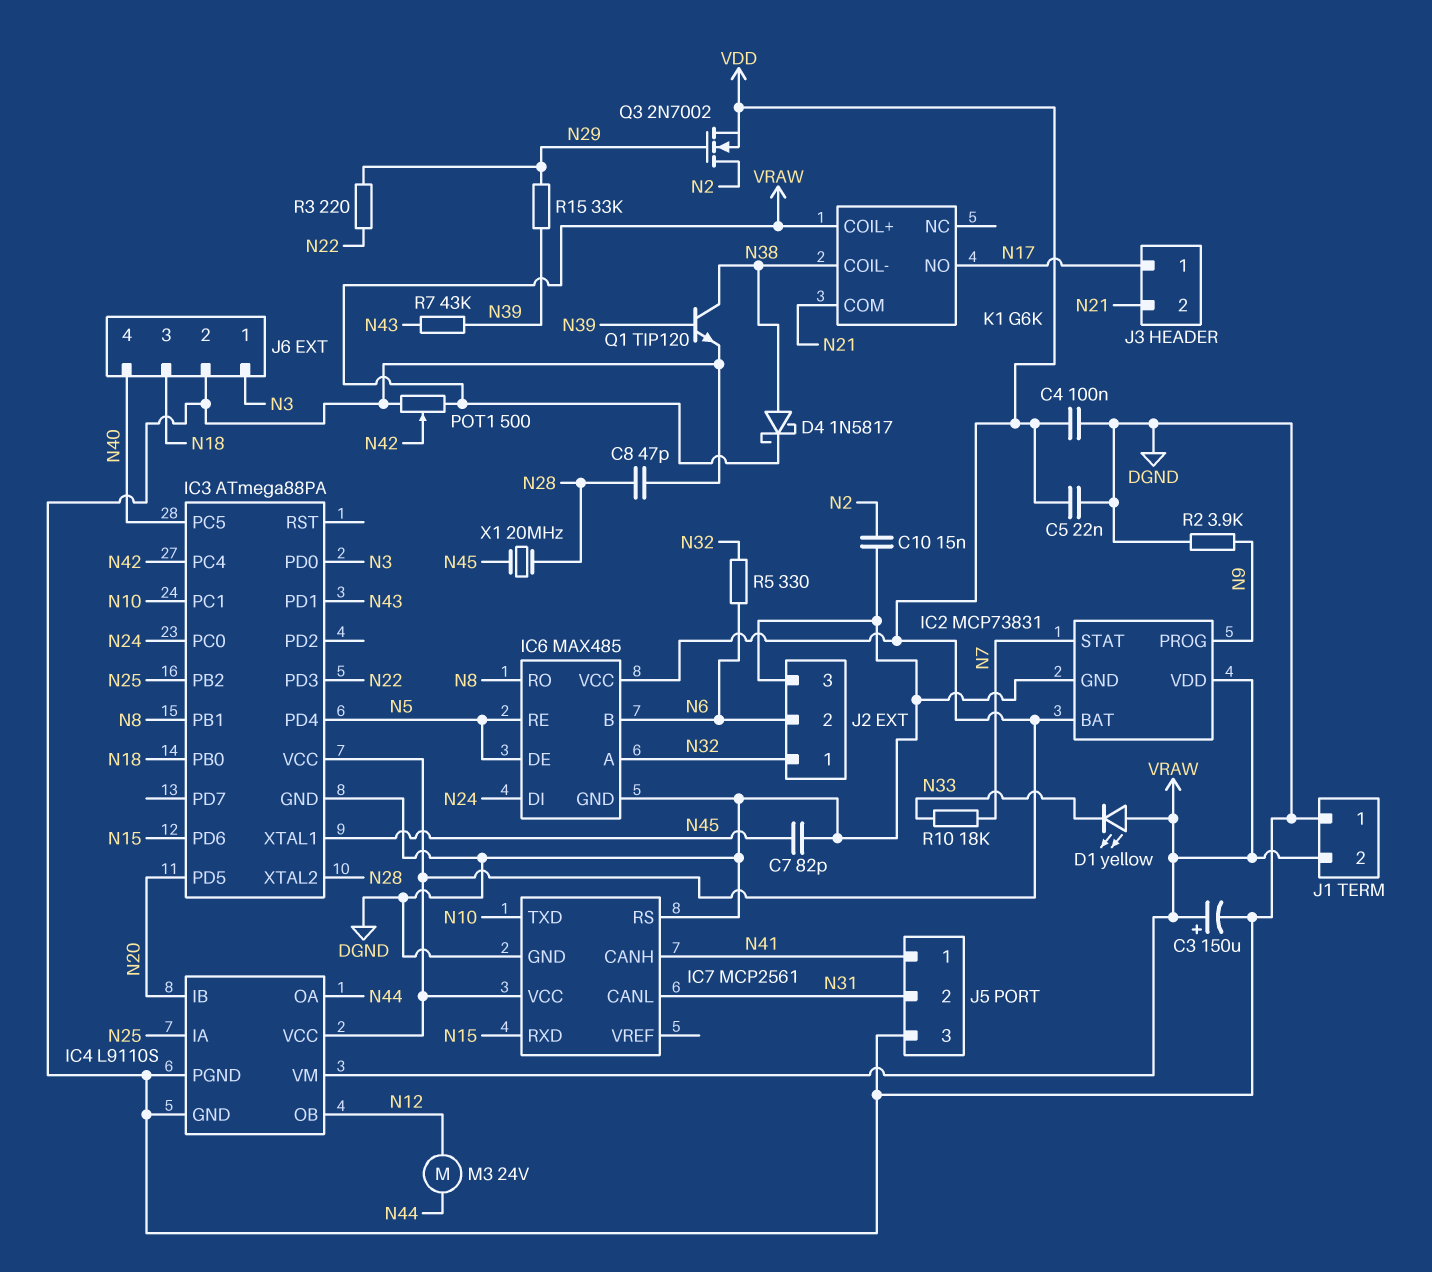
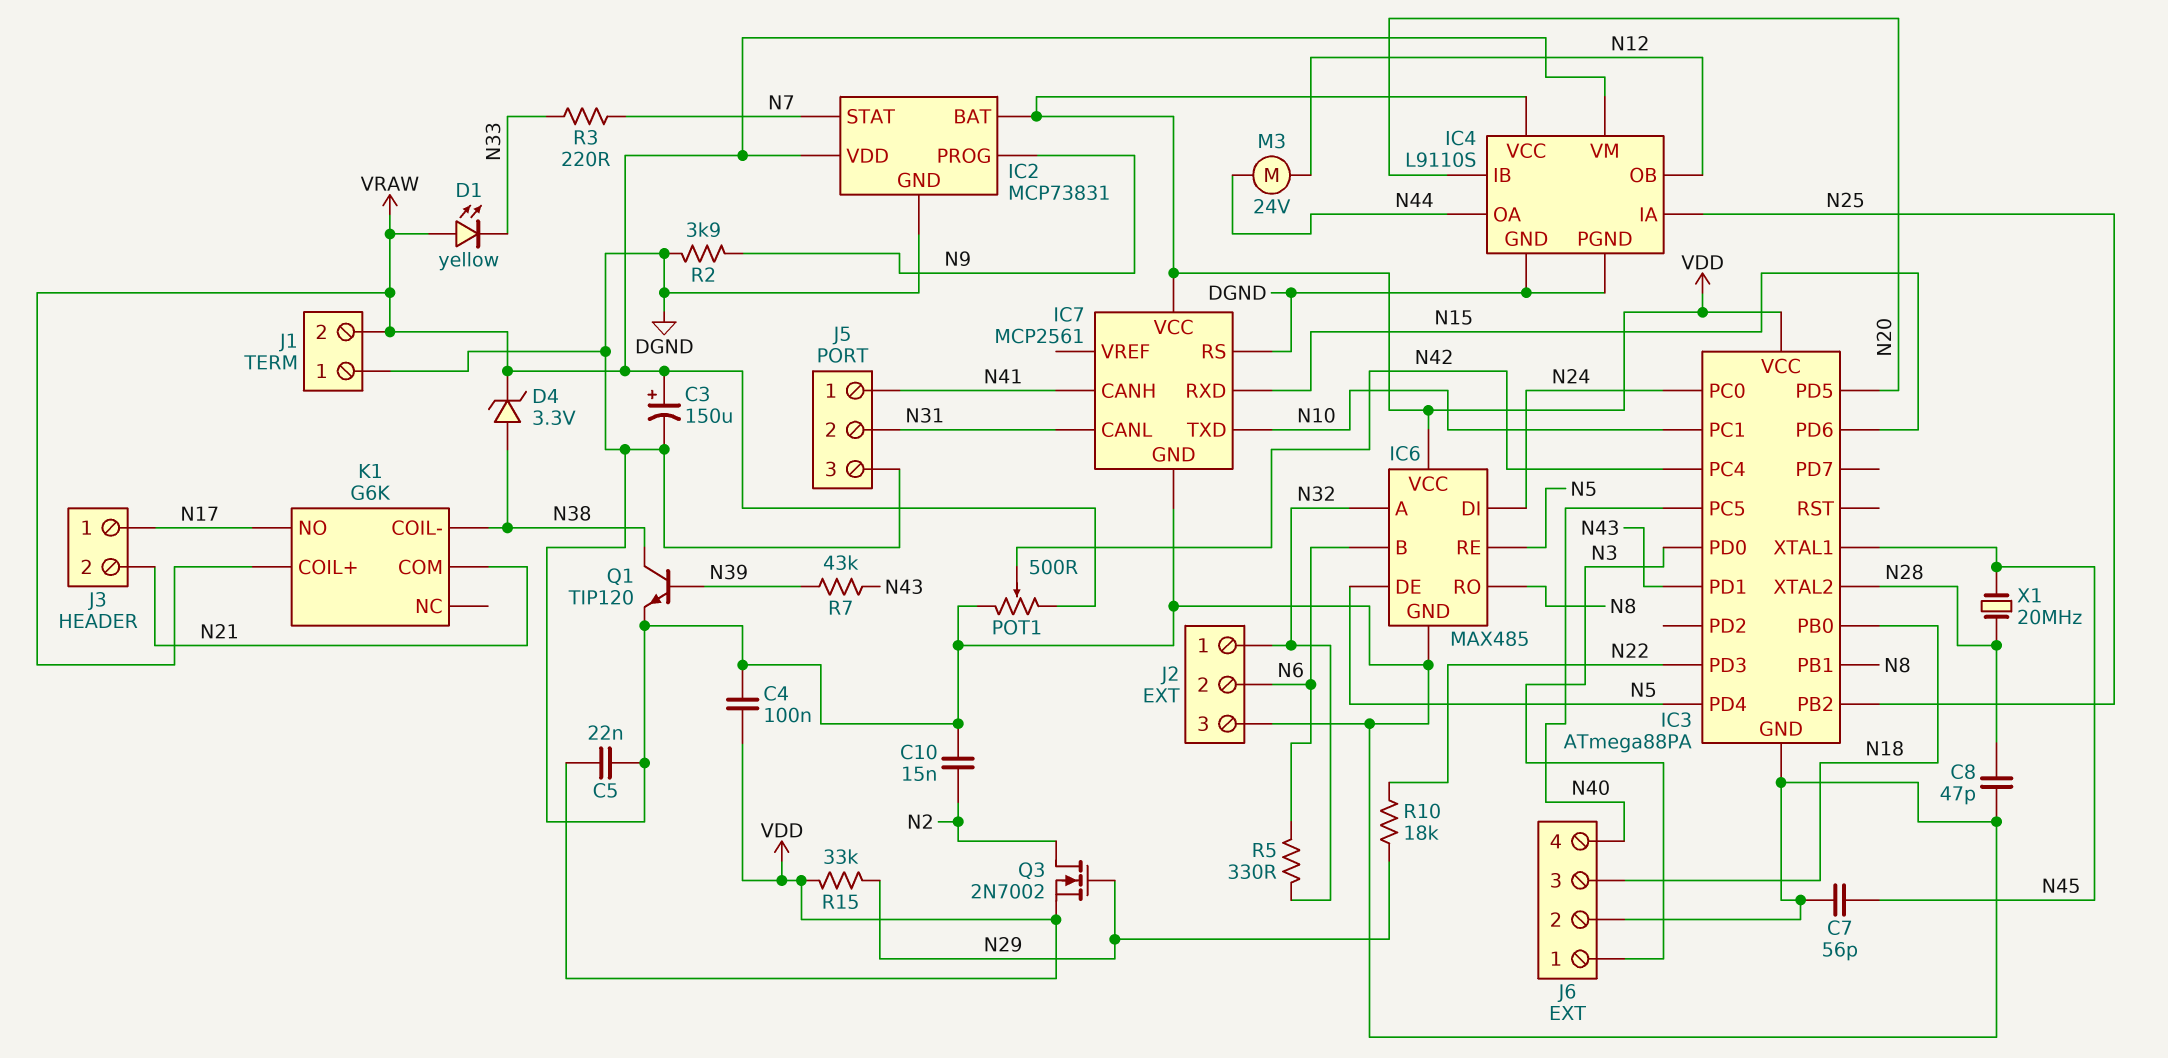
C7: 82pF (DGND, N45) -> 56pF (DGND, N45)
D4: schottky 1N5817 (A N38, K VRAW) -> zener 3.3V (A N38, K VRAW)
R3: 220 (N22, N29) -> 220 (N7, N33)
R10: 18k (N7, N33) -> 18k (N22, N29)
R15: 33k (N29, N39) -> 33k (N29, VDD)

